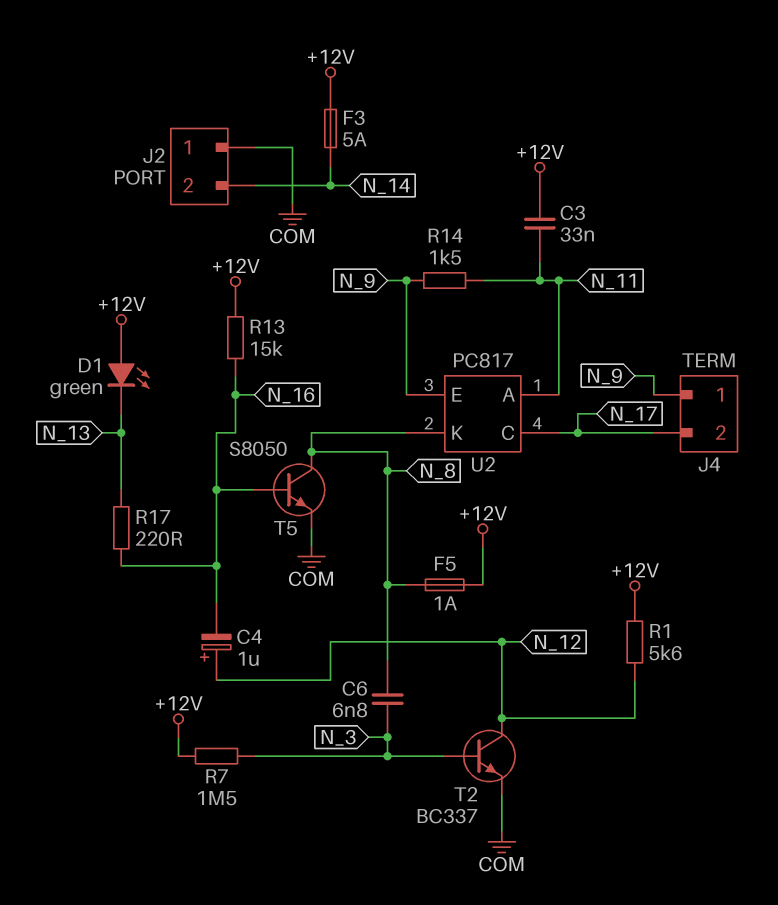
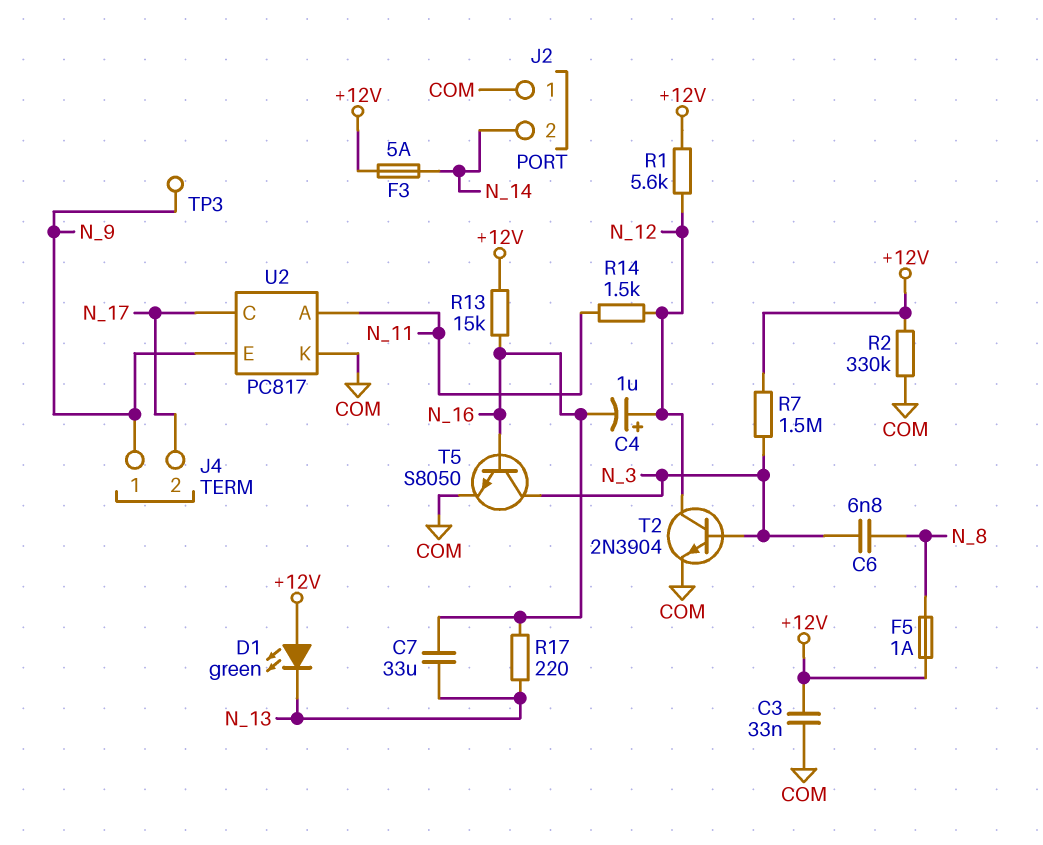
C3: 33nF (+12V, N_11) -> 33nF (+12V, COM)
C7: none -> 33uF (N_13, N_16)
R2: none -> 330k (+12V, COM)
R14: 1.5k (N_9, N_11) -> 1.5k (N_11, N_12)
T2: NPN BC337 (B N_3, C N_12, E COM) -> NPN 2N3904 (B N_3, C N_12, E COM)
T5: NPN S8050 (B N_16, C N_8, E COM) -> NPN S8050 (B N_16, C N_3, E COM)
TP3: none -> test point (N_9)
U2 pin K: N_8 -> COM

